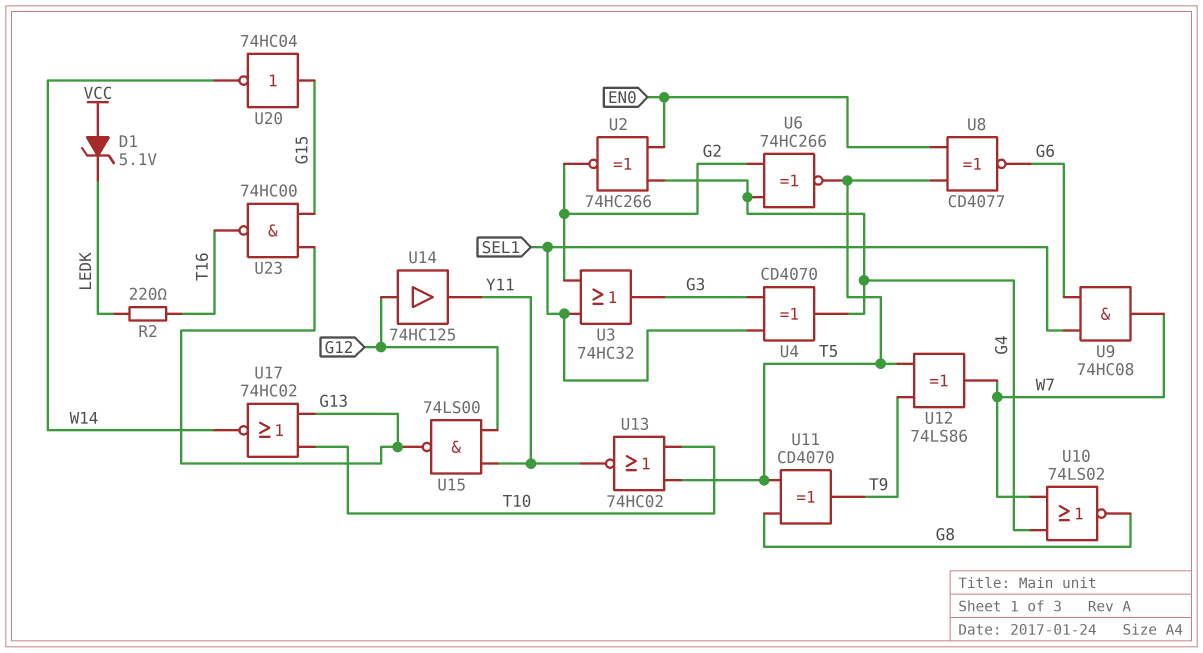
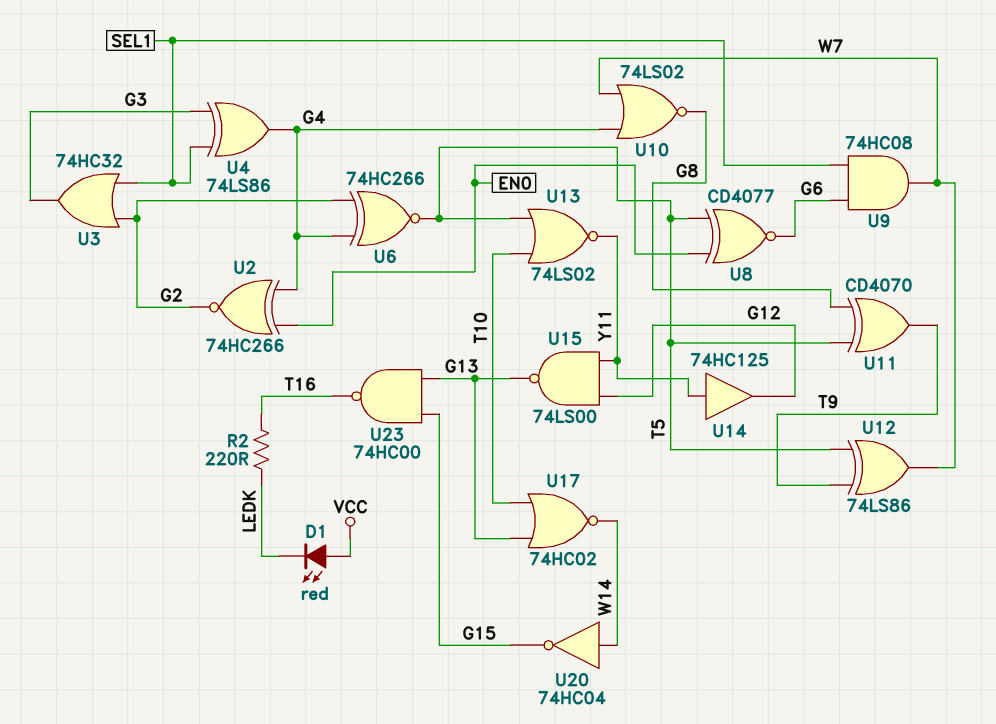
D1: zener 5.1V (A VCC, K LEDK) -> LED red (A VCC, K LEDK)
U4: XOR CD4070 (in G3, in SEL1, out G4) -> XOR 74LS86 (in G3, in SEL1, out G4)
U13: NOR 74HC02 (in T5, in T10, out Y11) -> NOR 74LS02 (in T5, in T10, out Y11)
U14: buffer 74HC125 (in G12, out Y11) -> buffer 74HC125 (in Y11, out G12)
U20: NOT 74HC04 (in G15, out W14) -> NOT 74HC04 (in W14, out G15)

